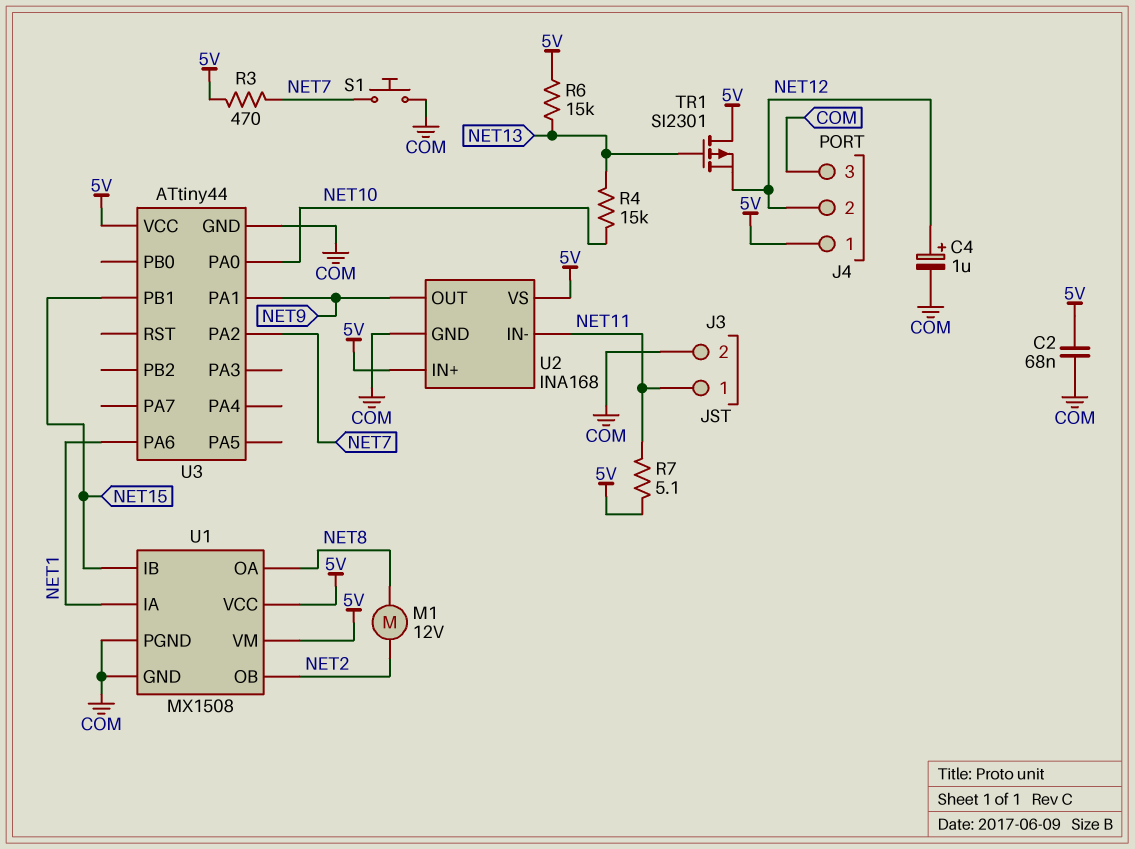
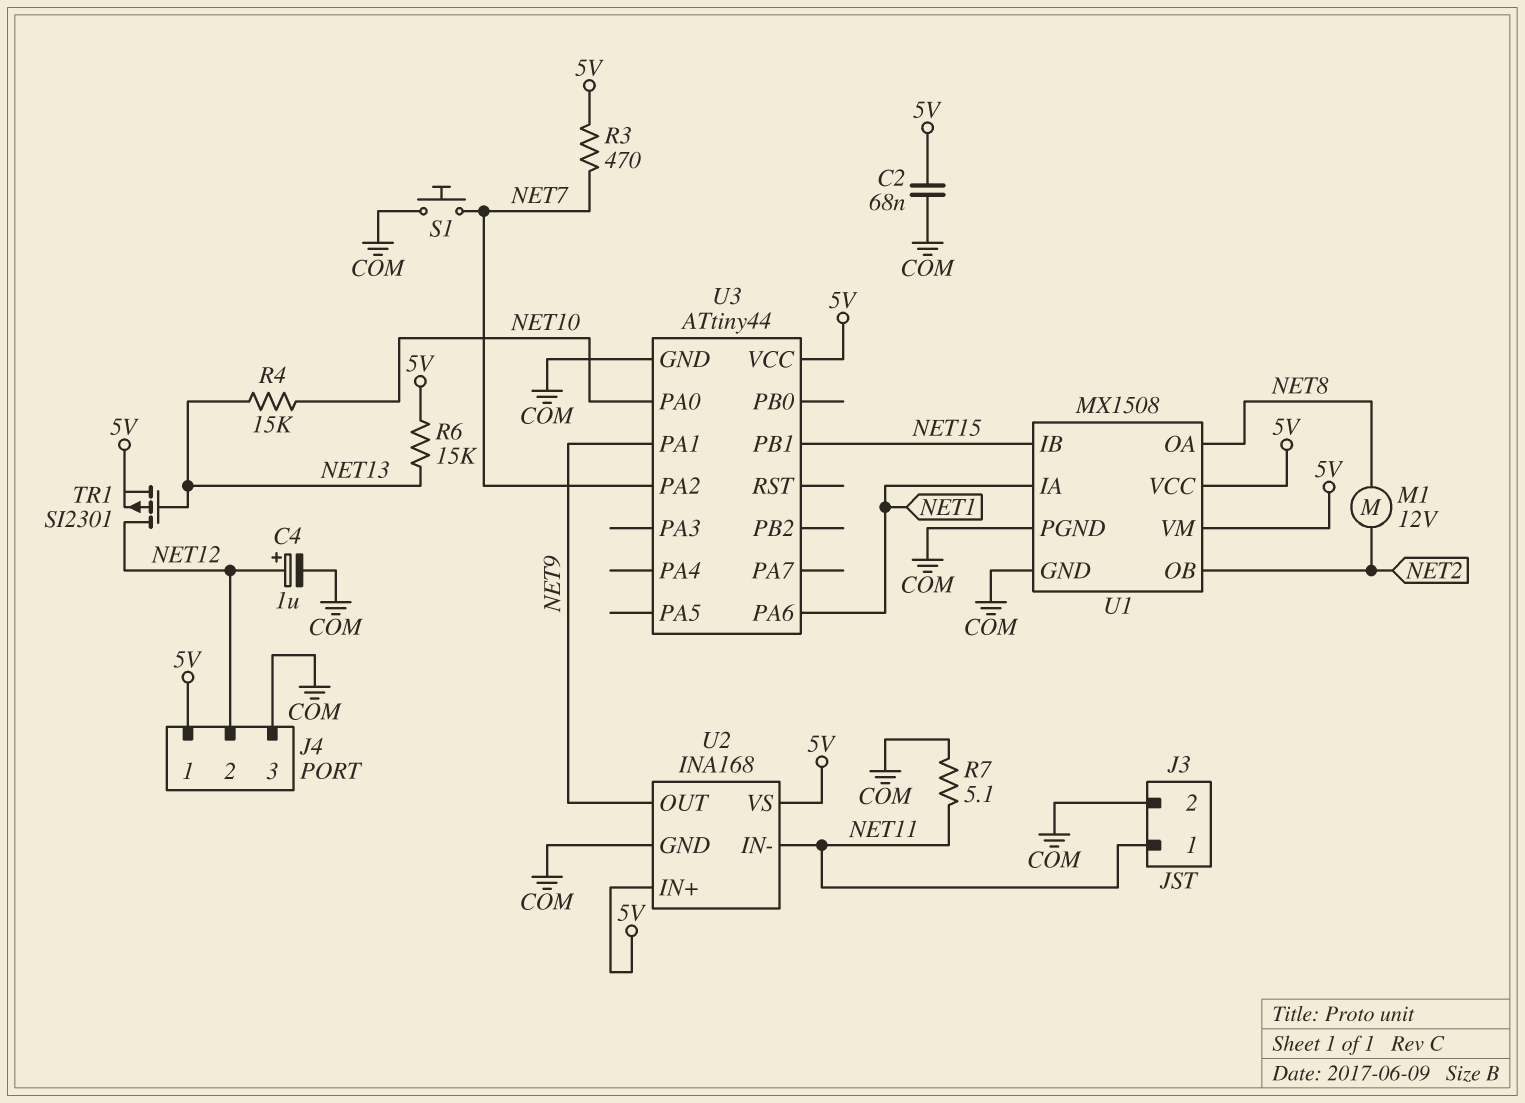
R7: 5.1 (5V, NET11) -> 5.1 (COM, NET11)
TR1: PMOS SI2301 (G NET13, D 5V, S NET12) -> PMOS SI2301 (G NET13, D NET12, S 5V)

